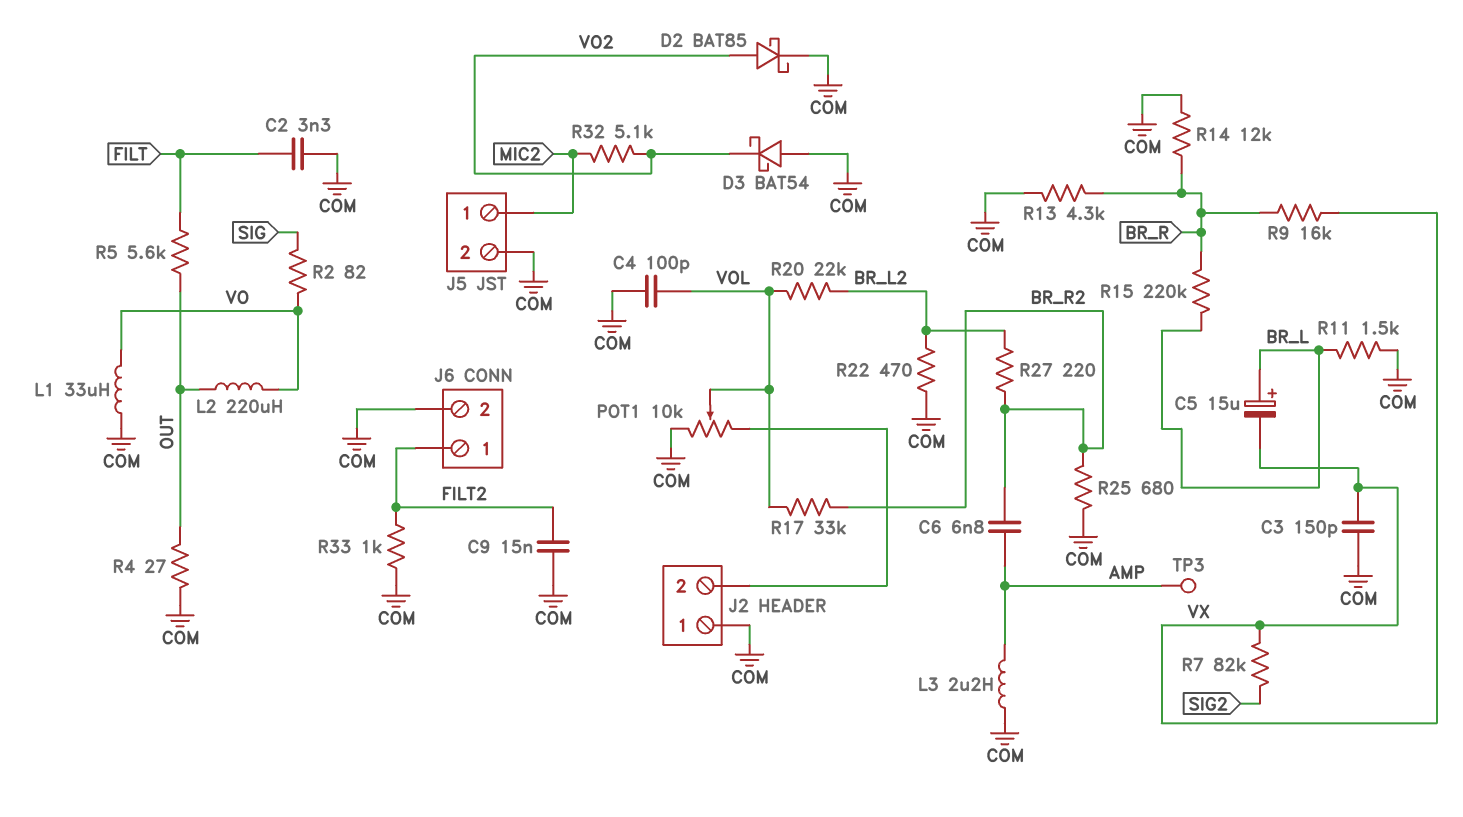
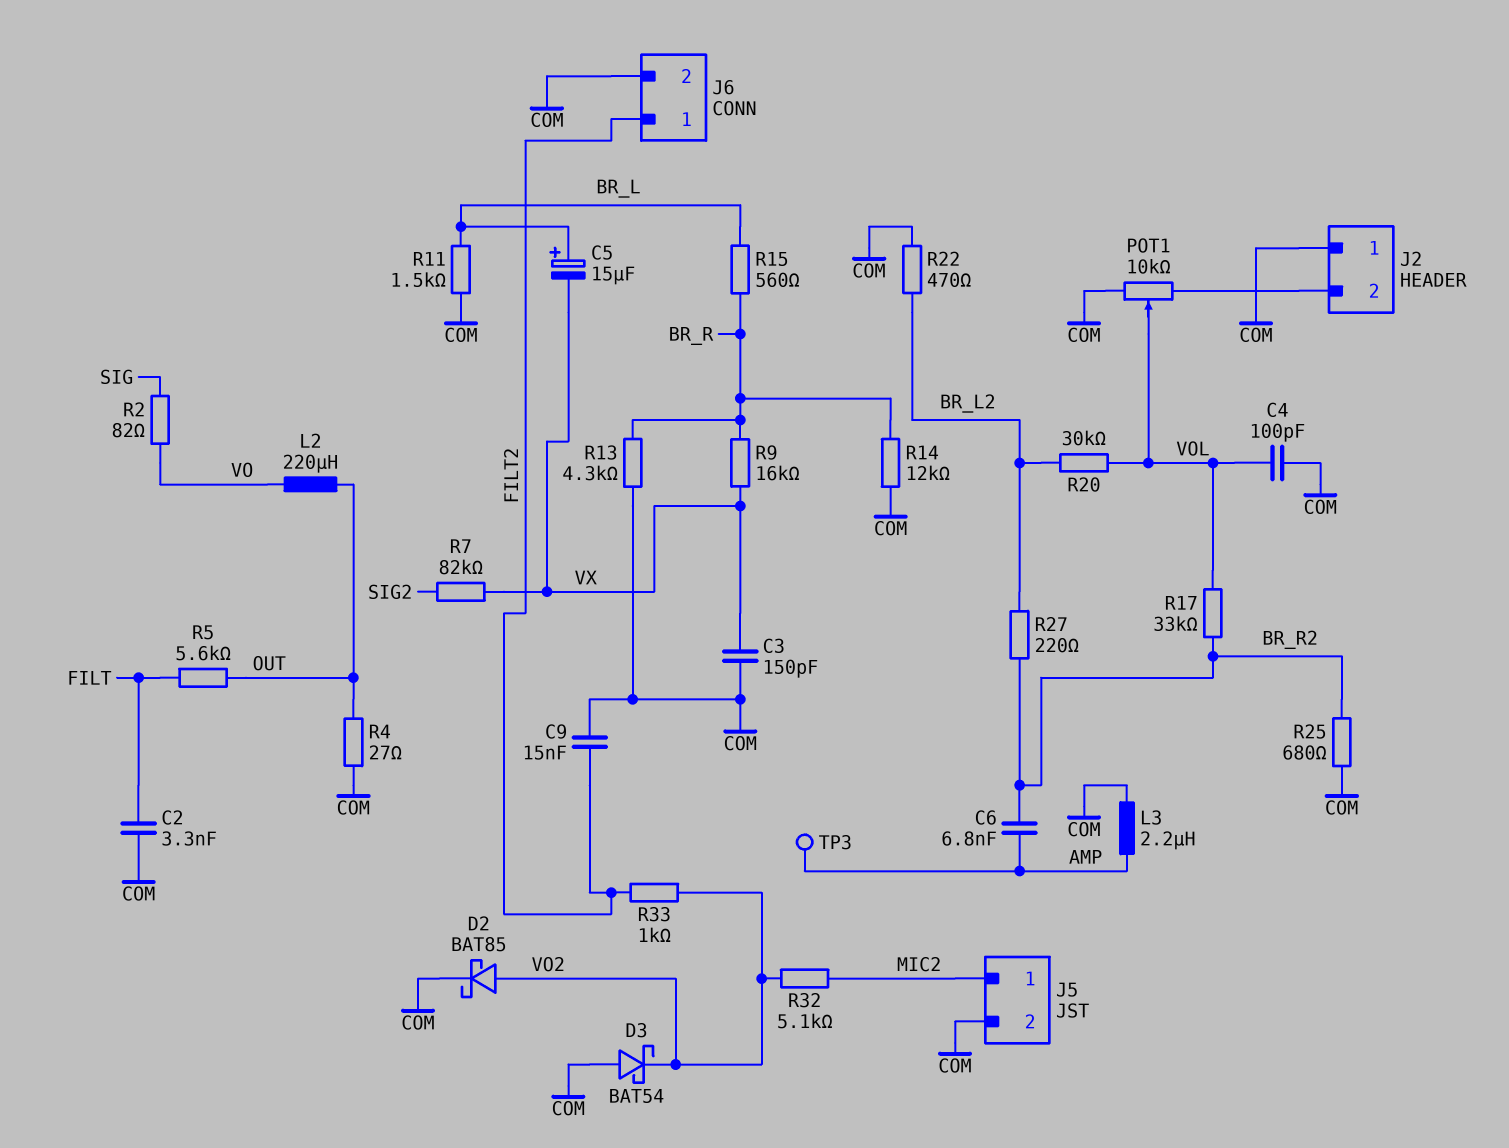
L1: 33uH (COM, VO) -> none
R15: 220k (BR_L, BR_R) -> 560 (BR_L, BR_R)
R20: 22k (BR_L2, VOL) -> 30k (BR_L2, VOL)
R33: 1k (COM, FILT2) -> 1k (FILT2, VO2)

